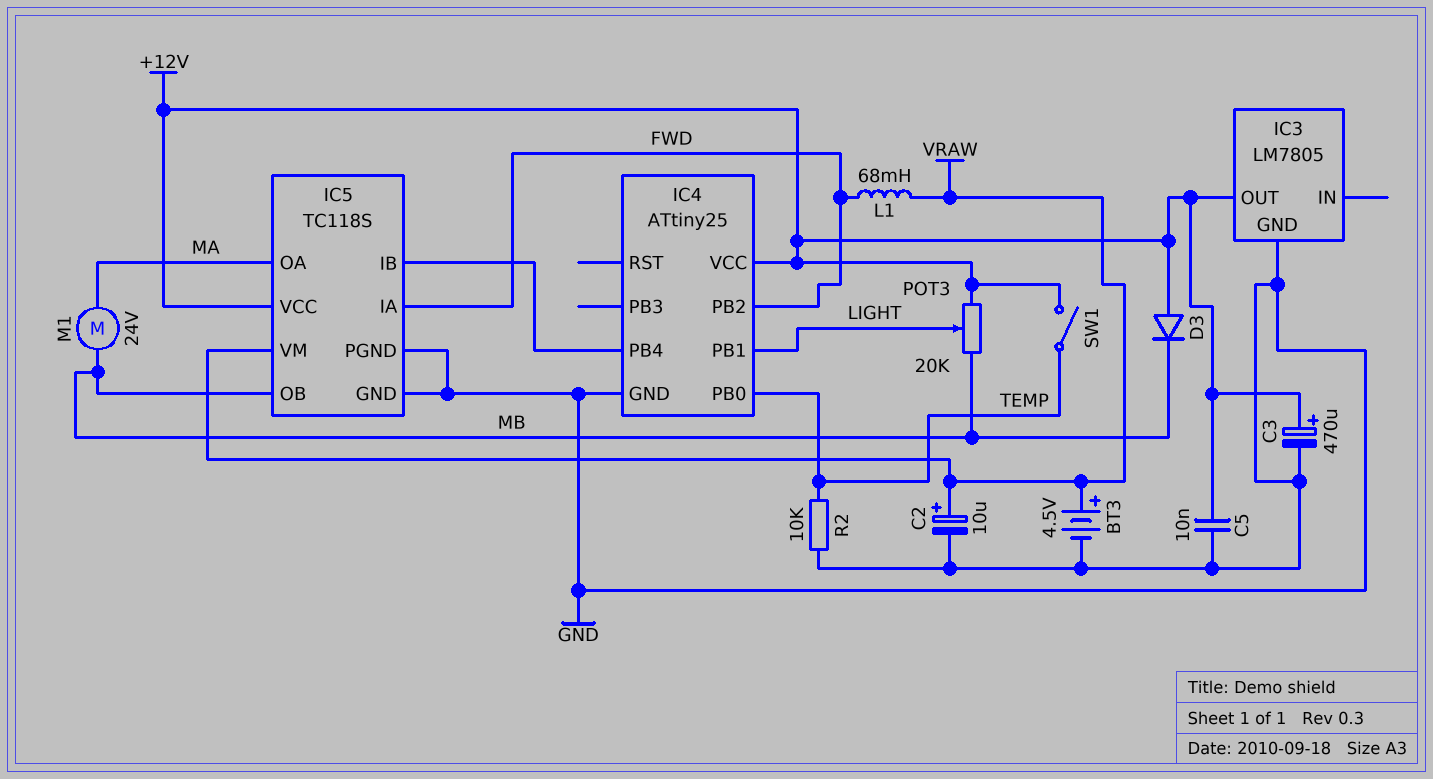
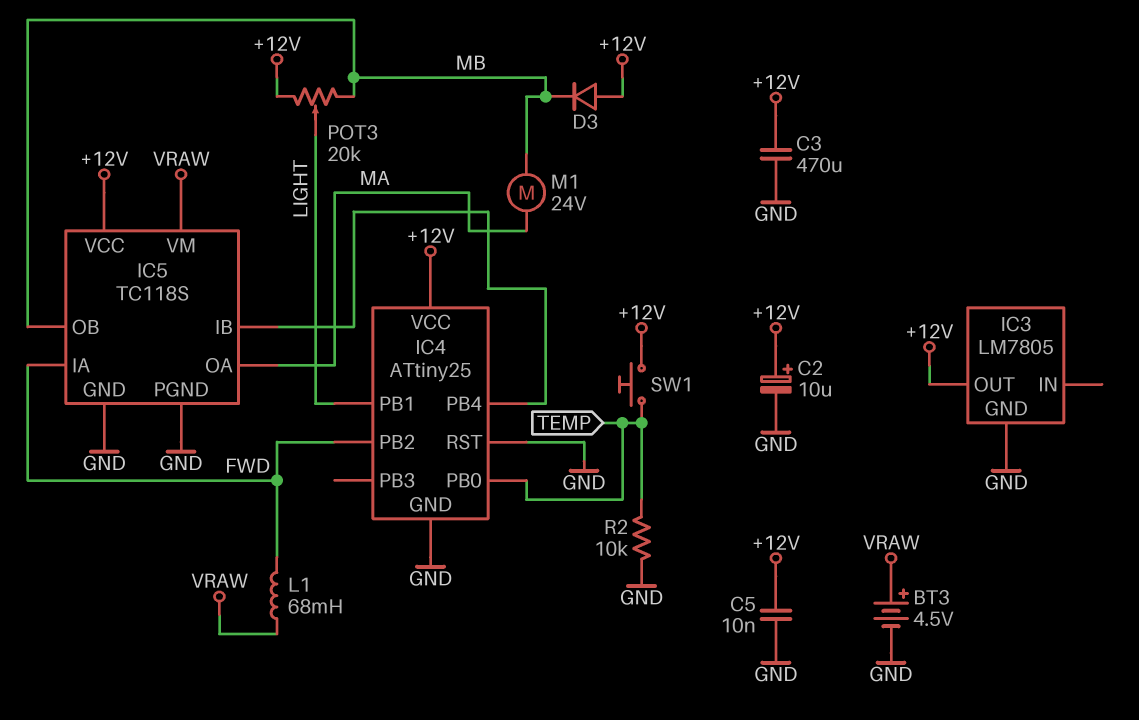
C2: 10uF (plus VRAW, minus GND) -> 10uF (plus +12V, minus GND)
C3: 470uF (plus +12V, minus GND) -> 470uF (+12V, GND)
IC4 pin RST: none -> GND
SW1: switch (+12V, TEMP) -> button (+12V, TEMP)

